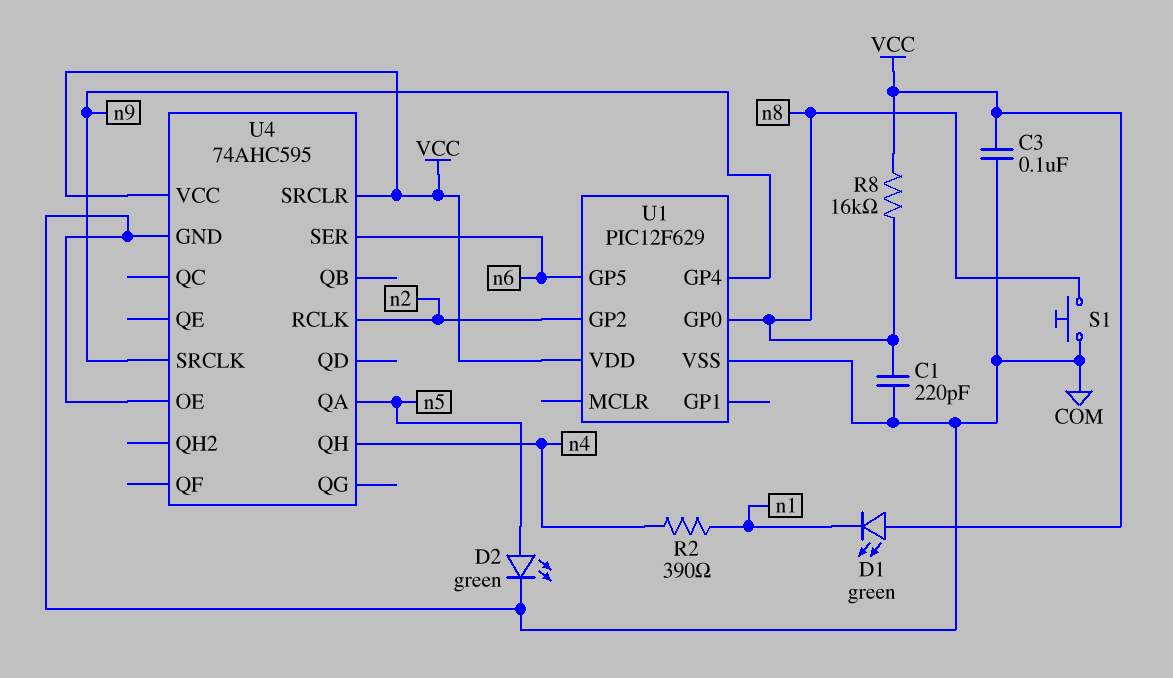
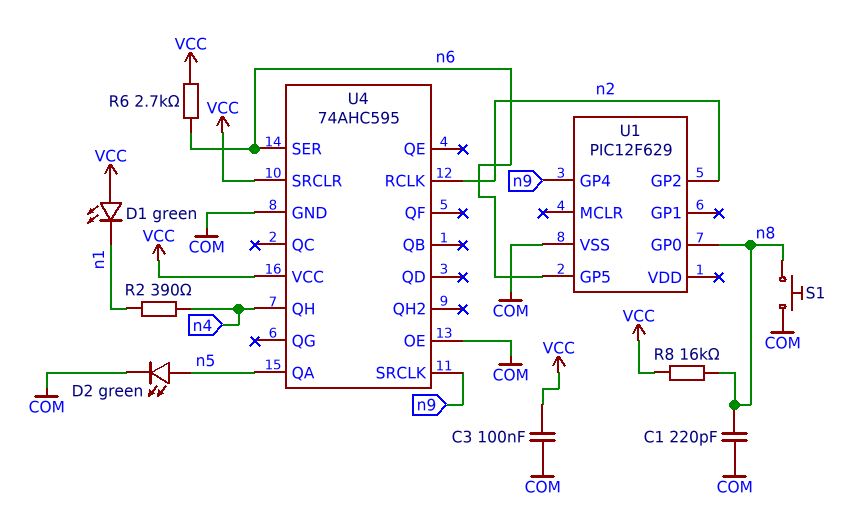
R6: none -> 2.7k (VCC, n6)
U1 pin VDD: VCC -> none

